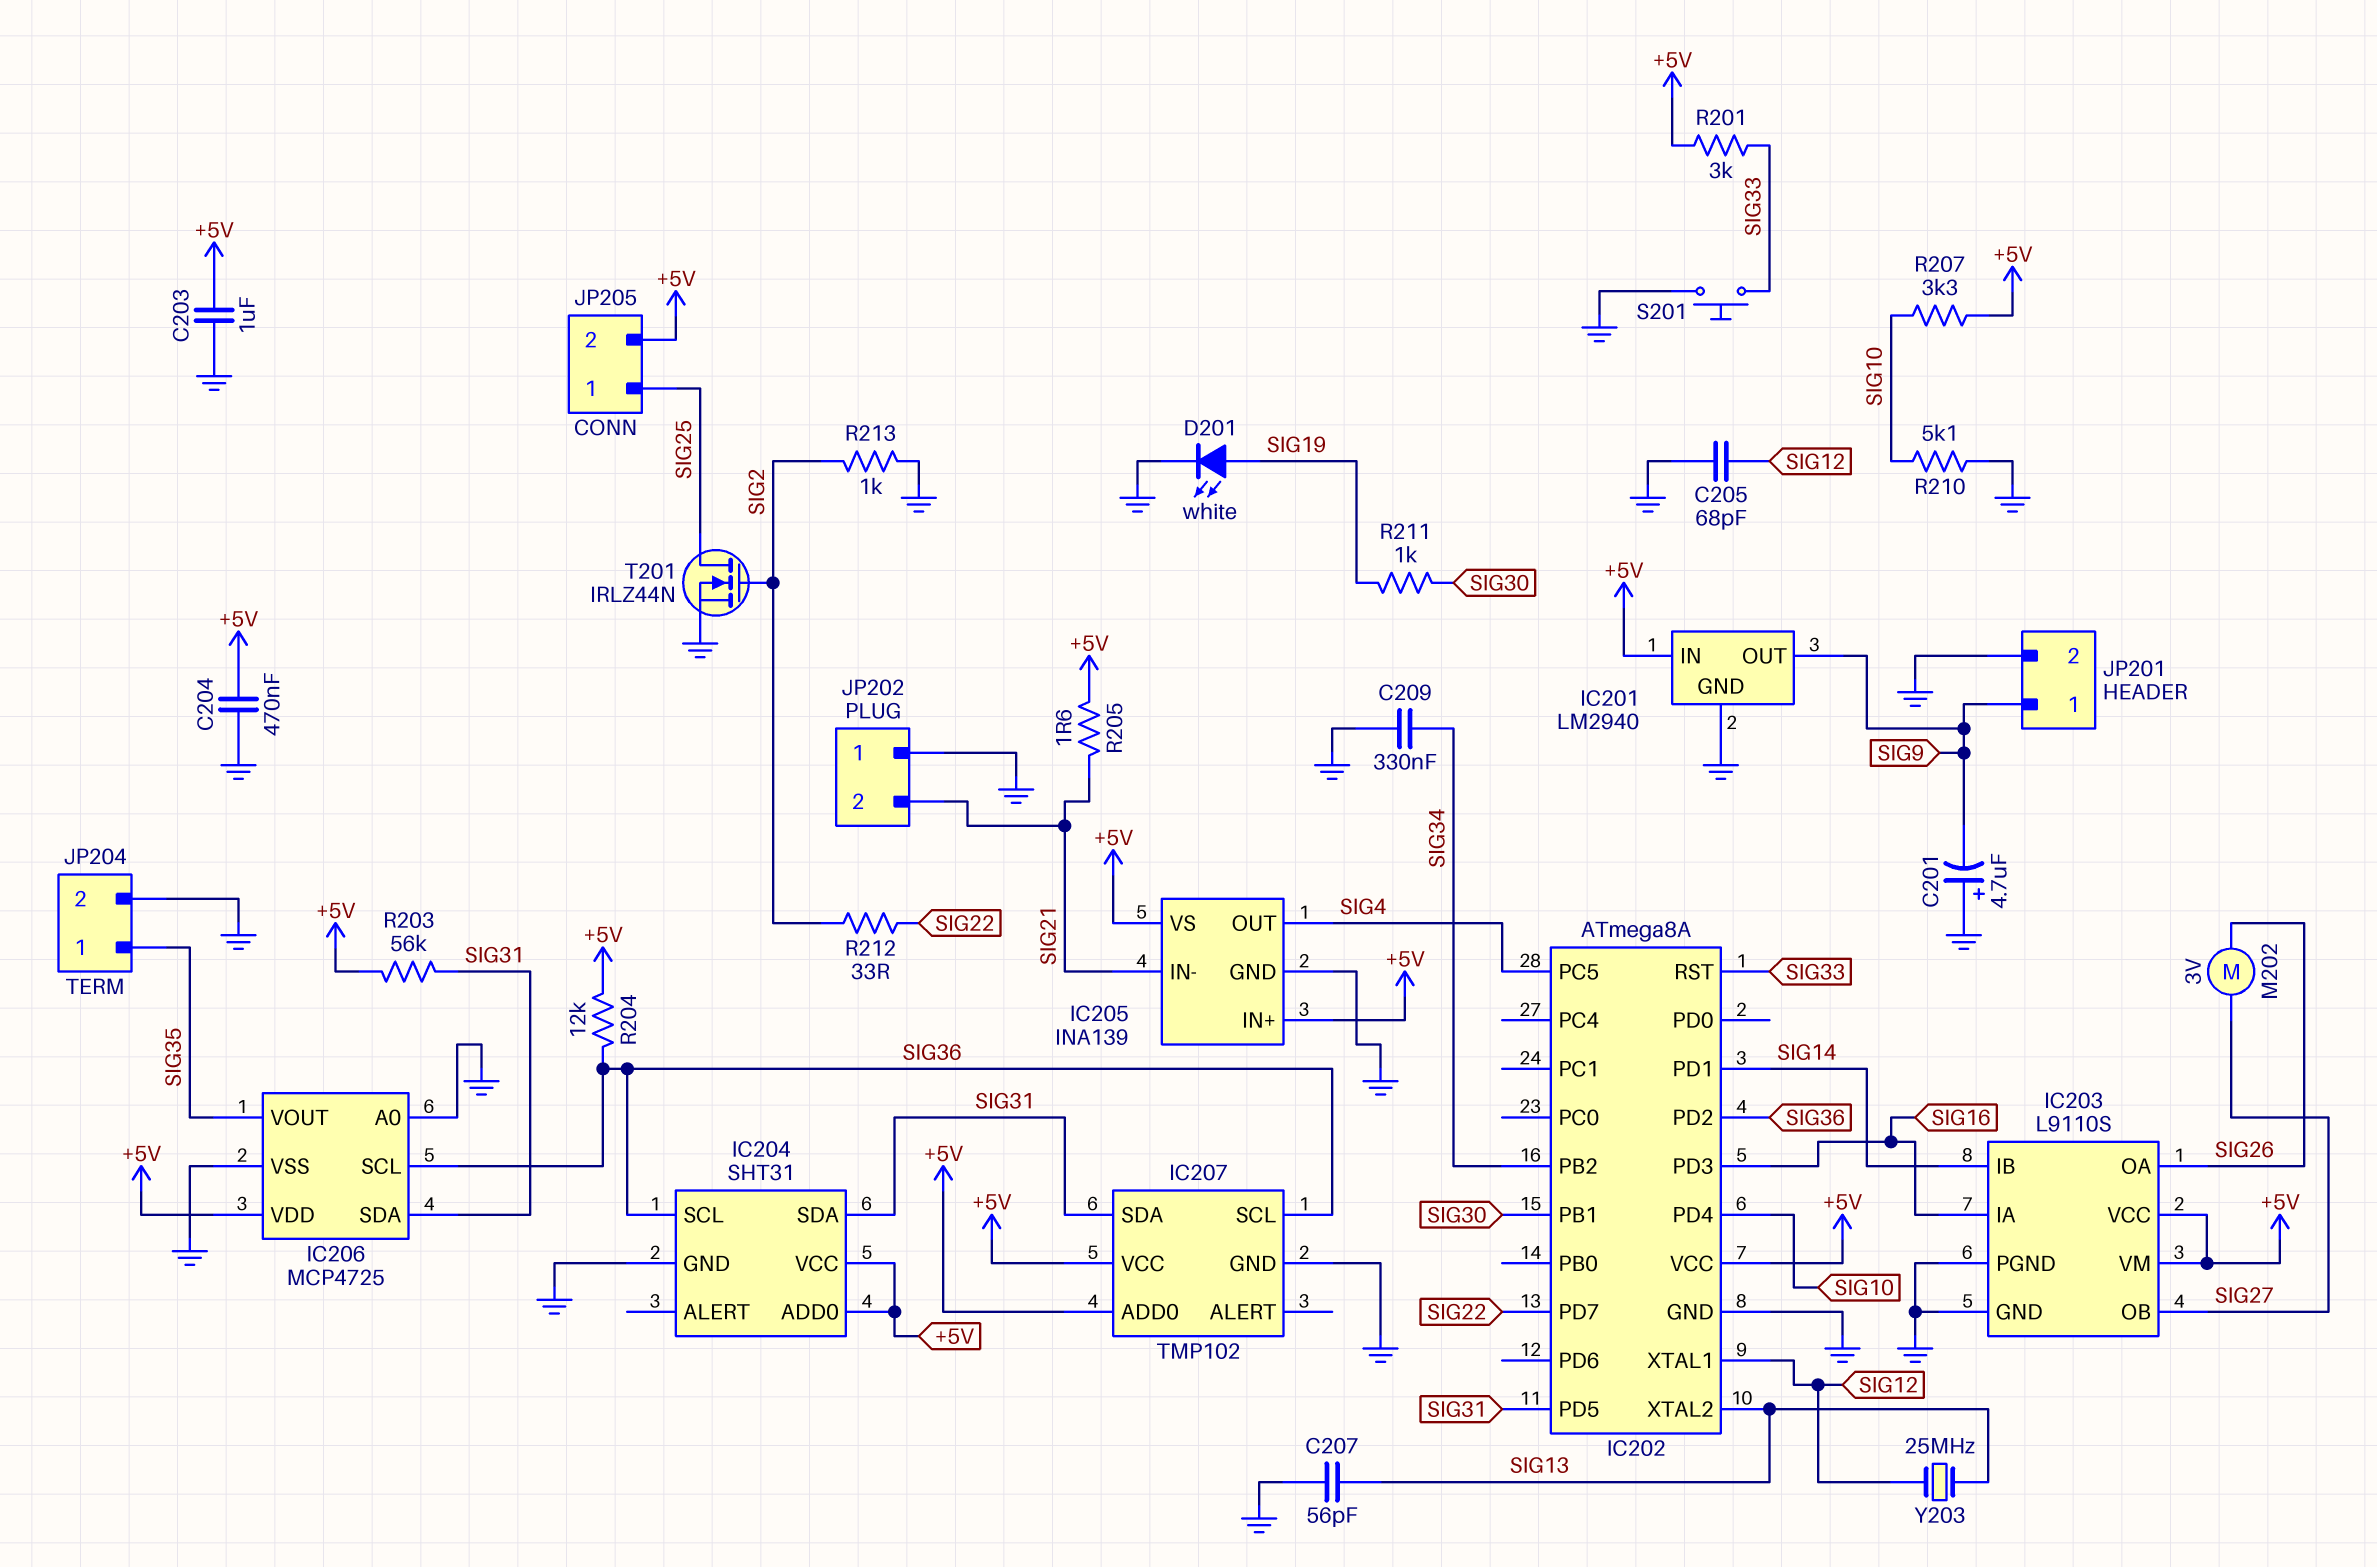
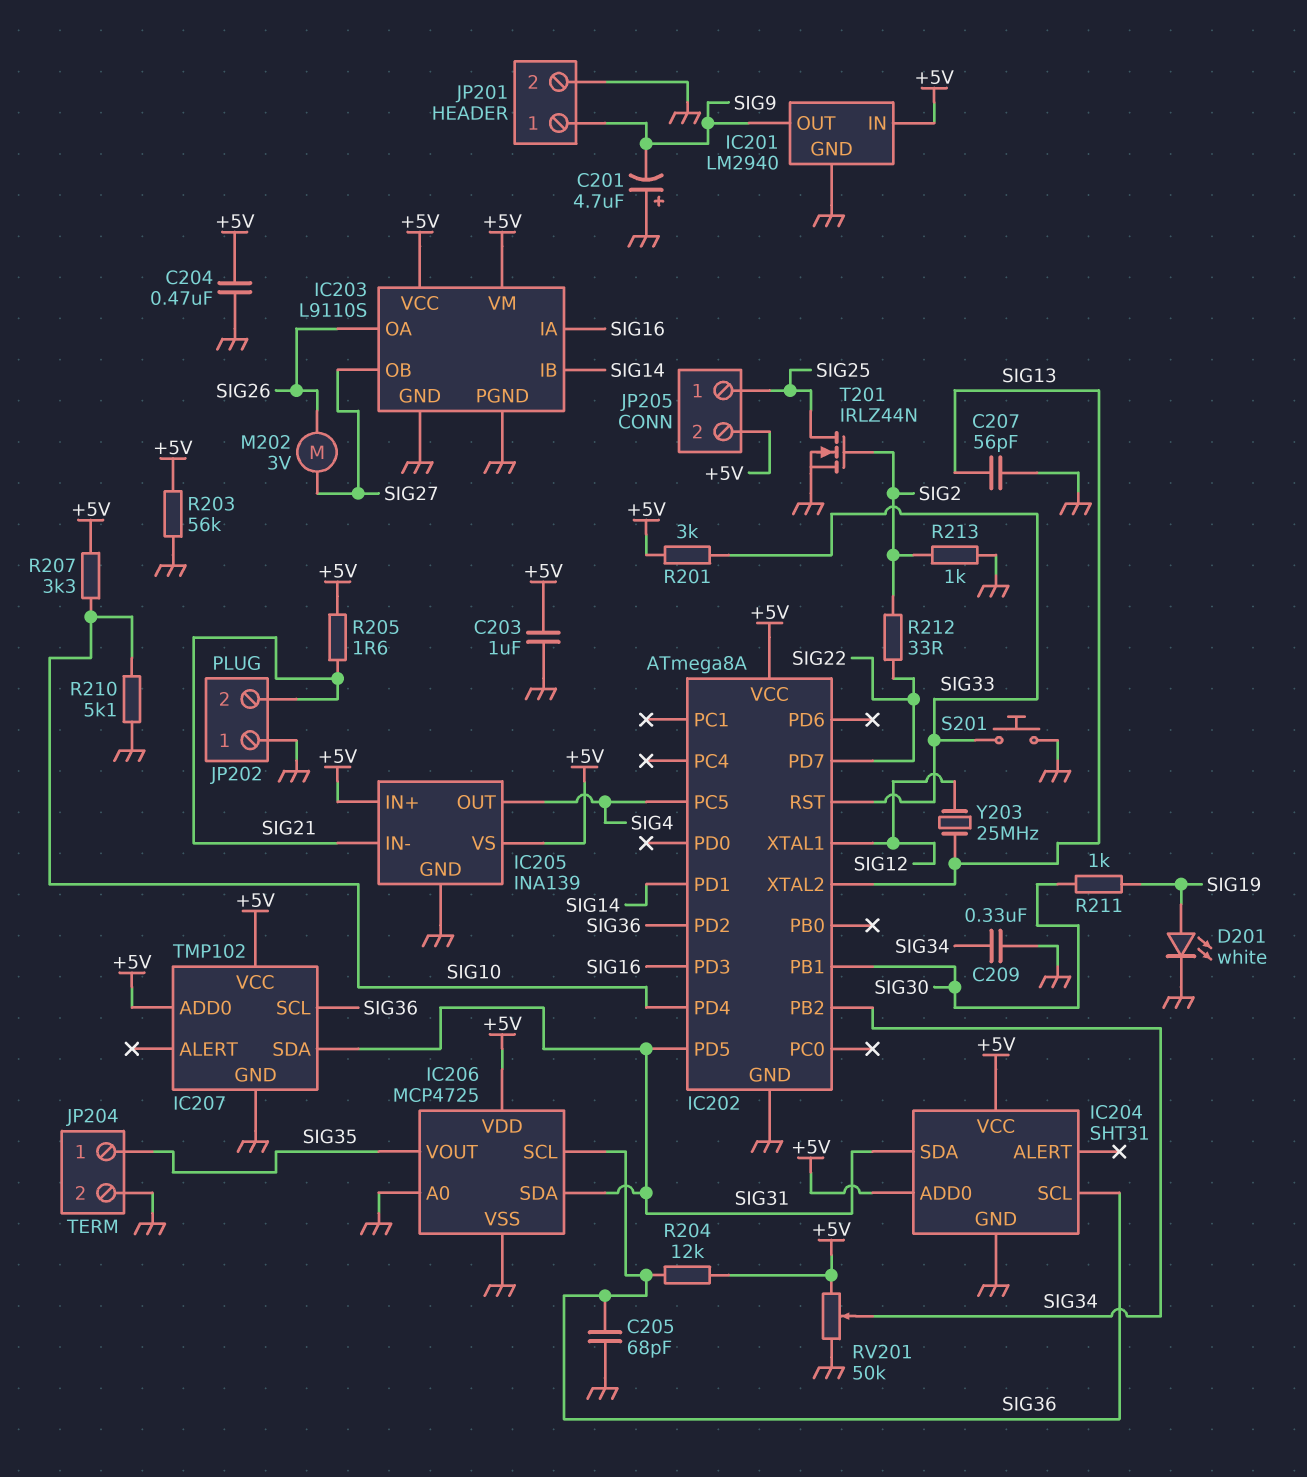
C205: 68pF (GND, SIG12) -> 68pF (GND, SIG36)
R203: 56k (+5V, SIG31) -> 56k (+5V, GND)
RV201: none -> 50k (+5V, GND, wiper SIG34)

